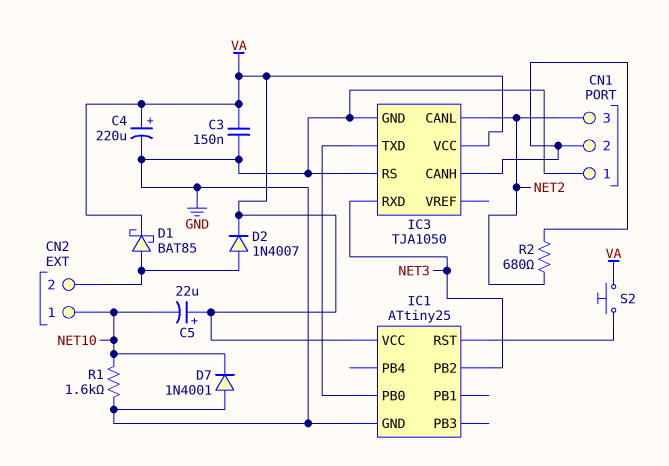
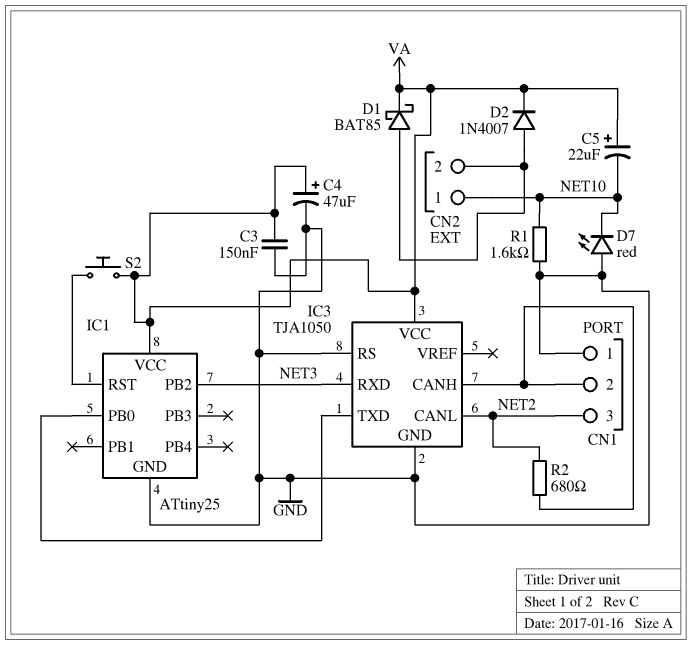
C4: 220uF (plus VA, minus GND) -> 47uF (plus VA, minus GND)
D7: diode 1N4001 (A GND, K NET10) -> LED red (A GND, K NET10)

